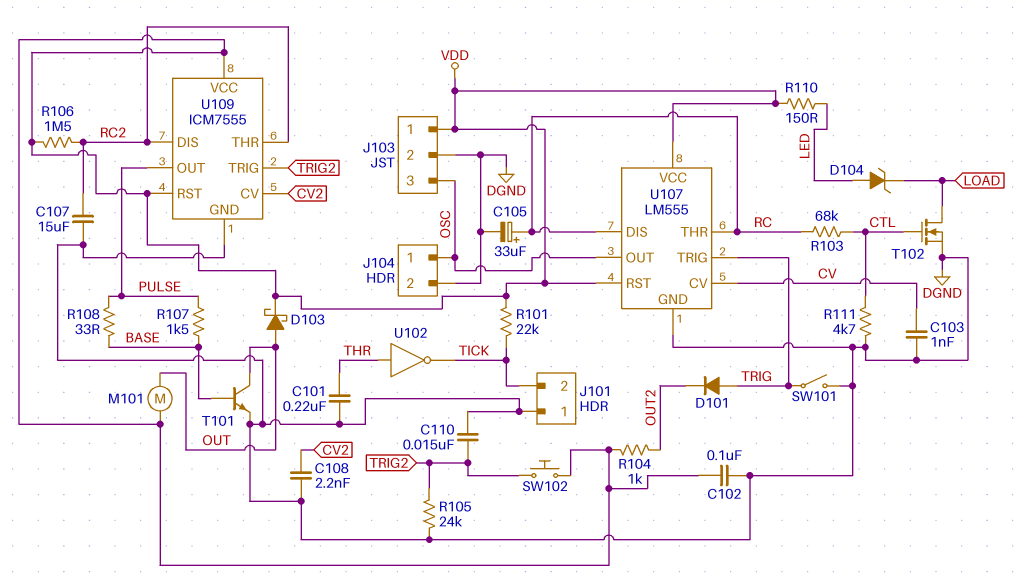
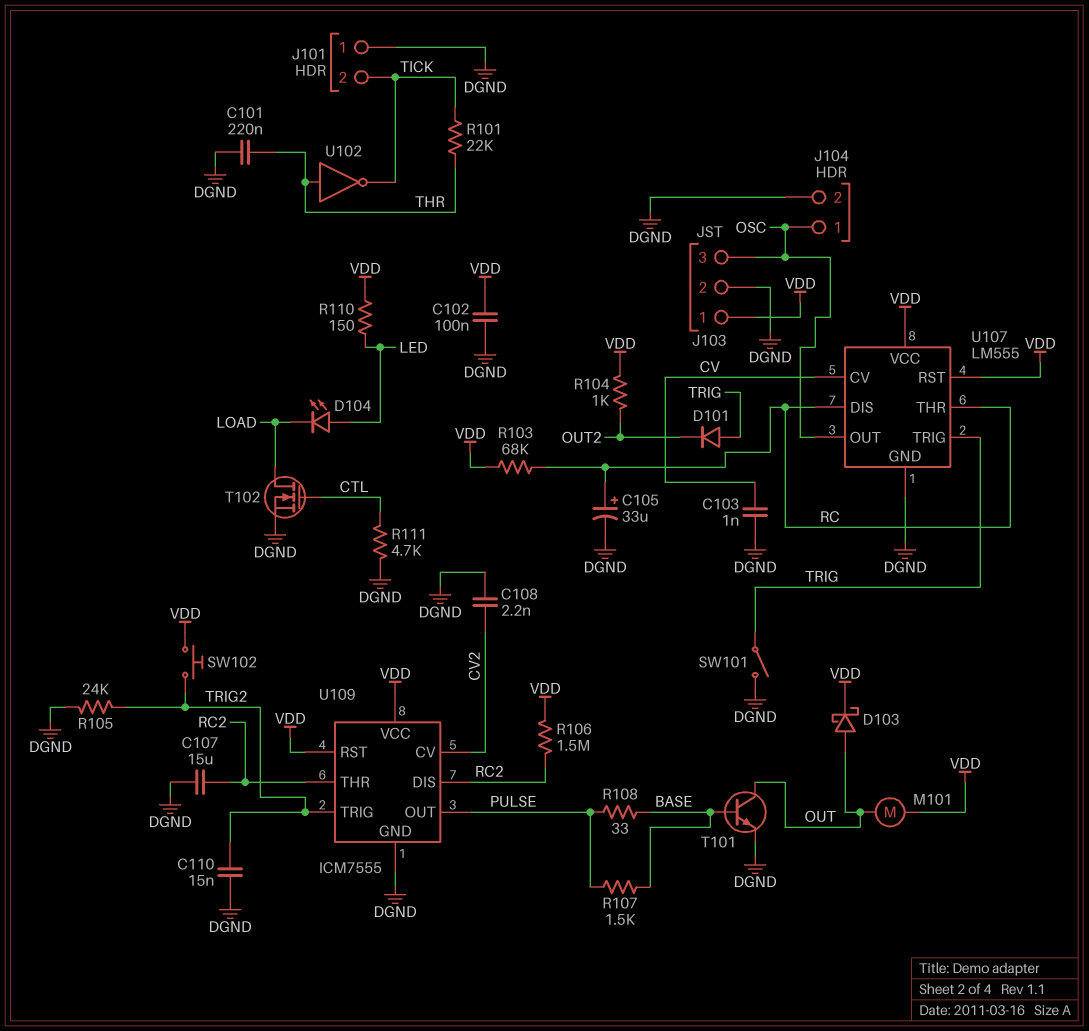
D104: zener (A LED, K LOAD) -> LED (A LED, K LOAD)
R101: 22k (TICK, VDD) -> 22k (THR, TICK)
R103: 68k (CTL, RC) -> 68k (RC, VDD)

